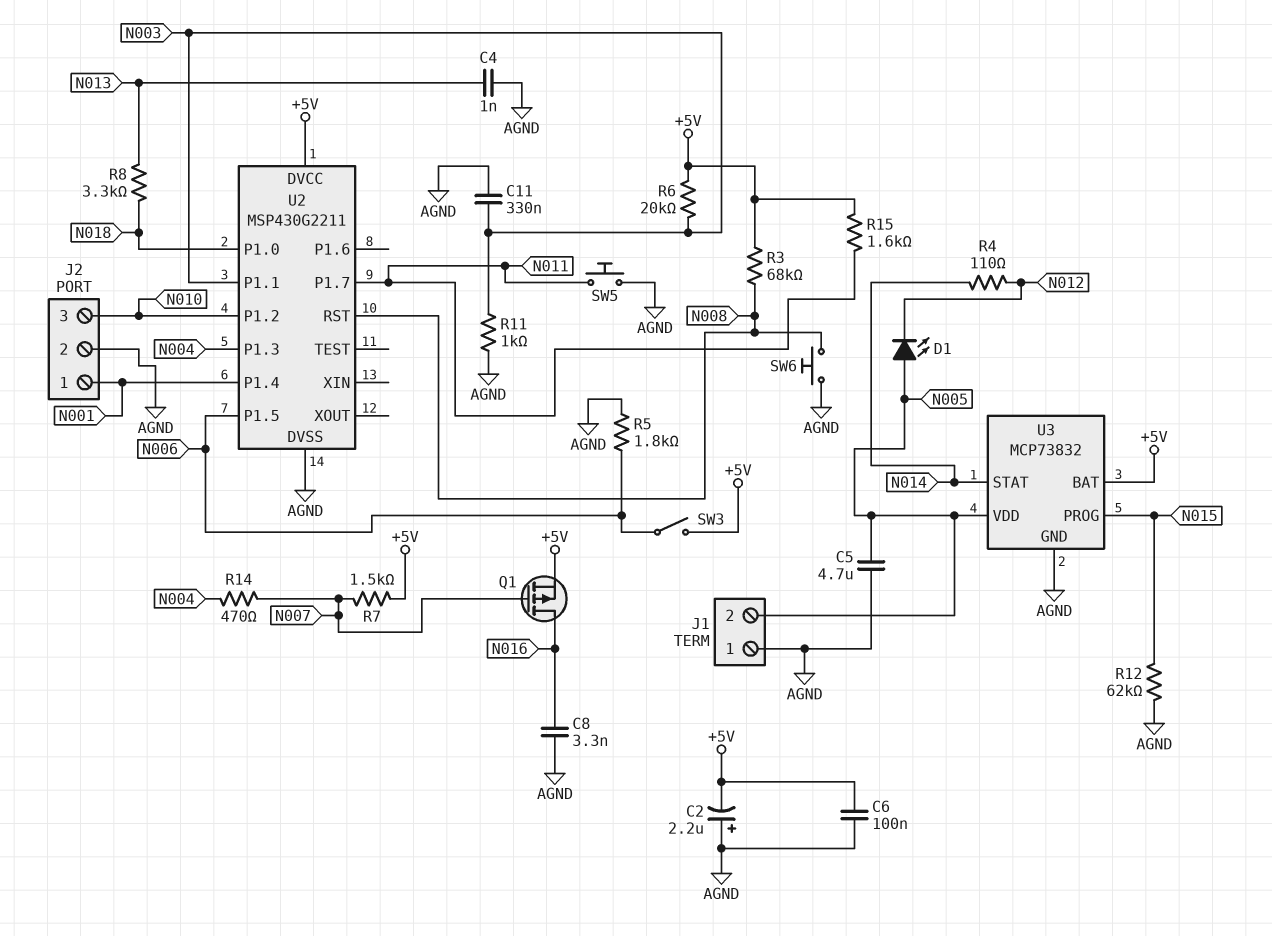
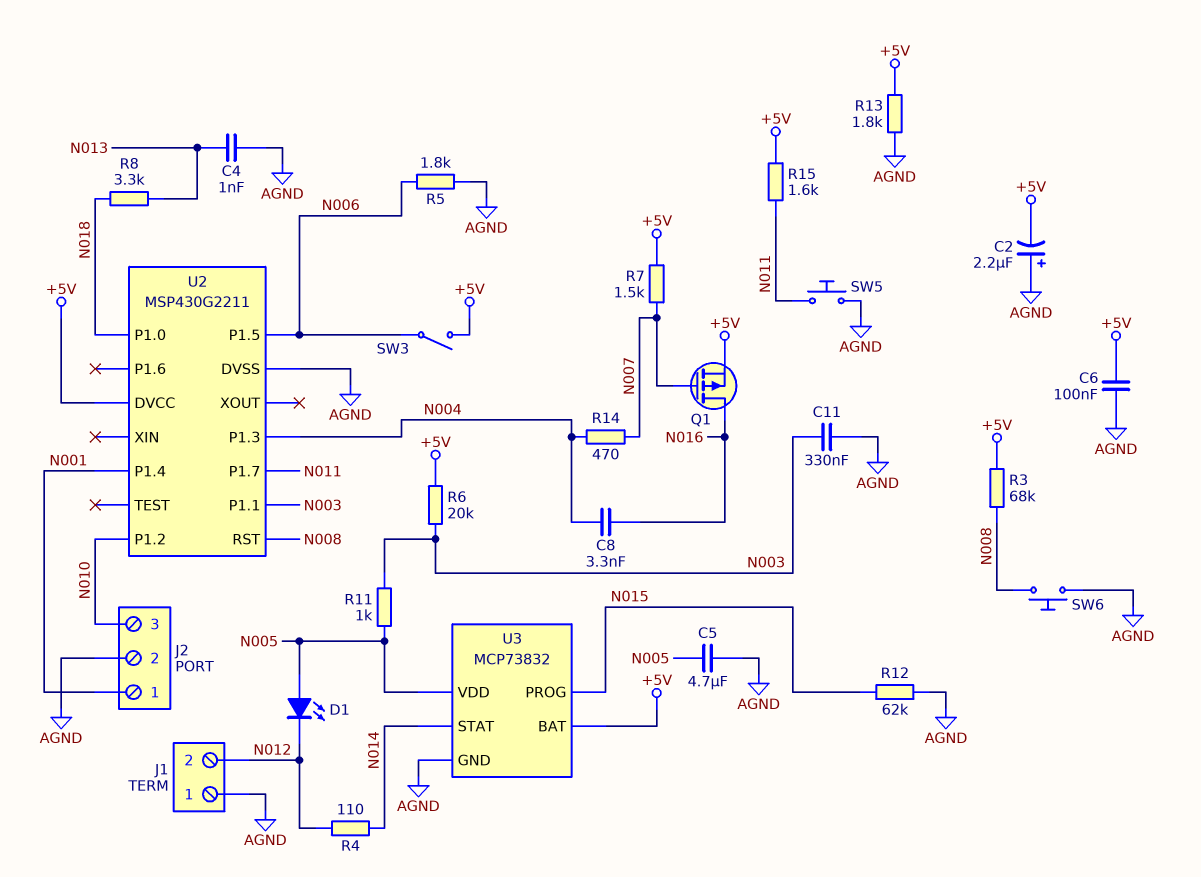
C8: 3.3nF (AGND, N016) -> 3.3nF (N004, N016)
J1 pin 2: N005 -> N012
R11: 1k (AGND, N003) -> 1k (N003, N005)
R13: none -> 1.8k (+5V, AGND)

